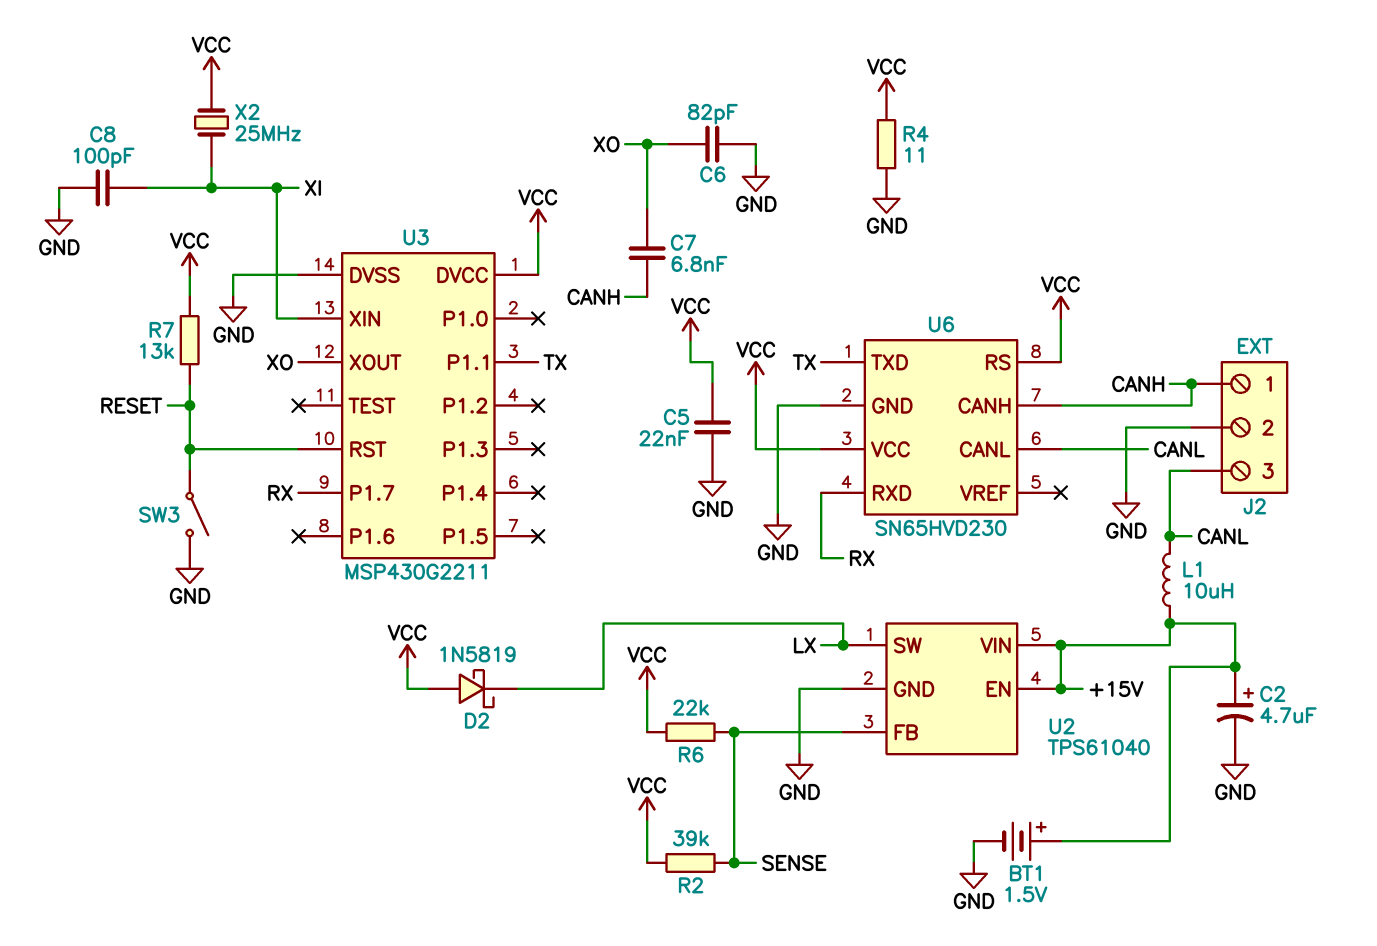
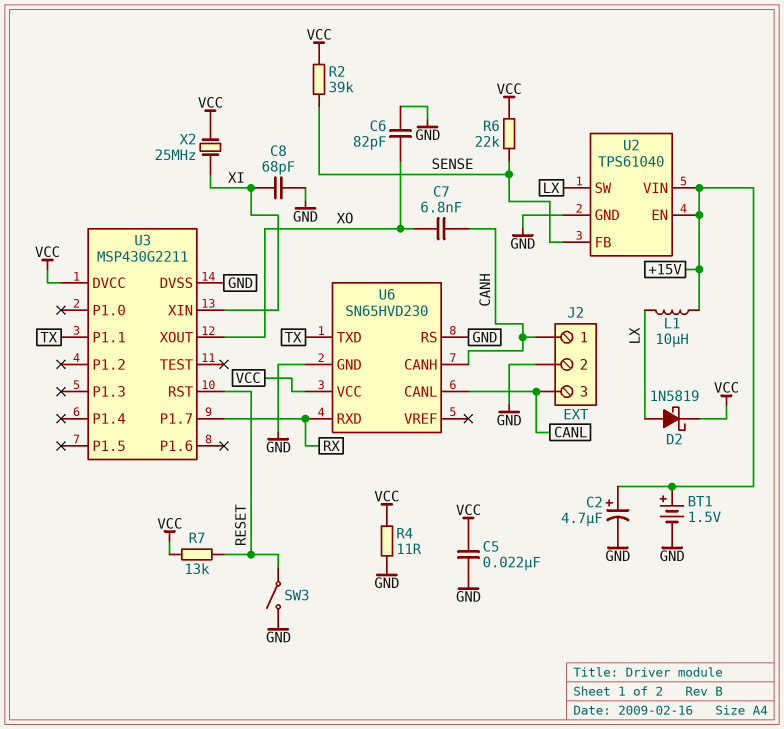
C8: 100pF (GND, XI) -> 68pF (GND, XI)
D2: schottky 1N5819 (A VCC, K LX) -> schottky 1N5819 (A LX, K VCC)
L1: 10uH (+15V, CANL) -> 10uH (+15V, LX)
U6 pin RS: VCC -> GND

